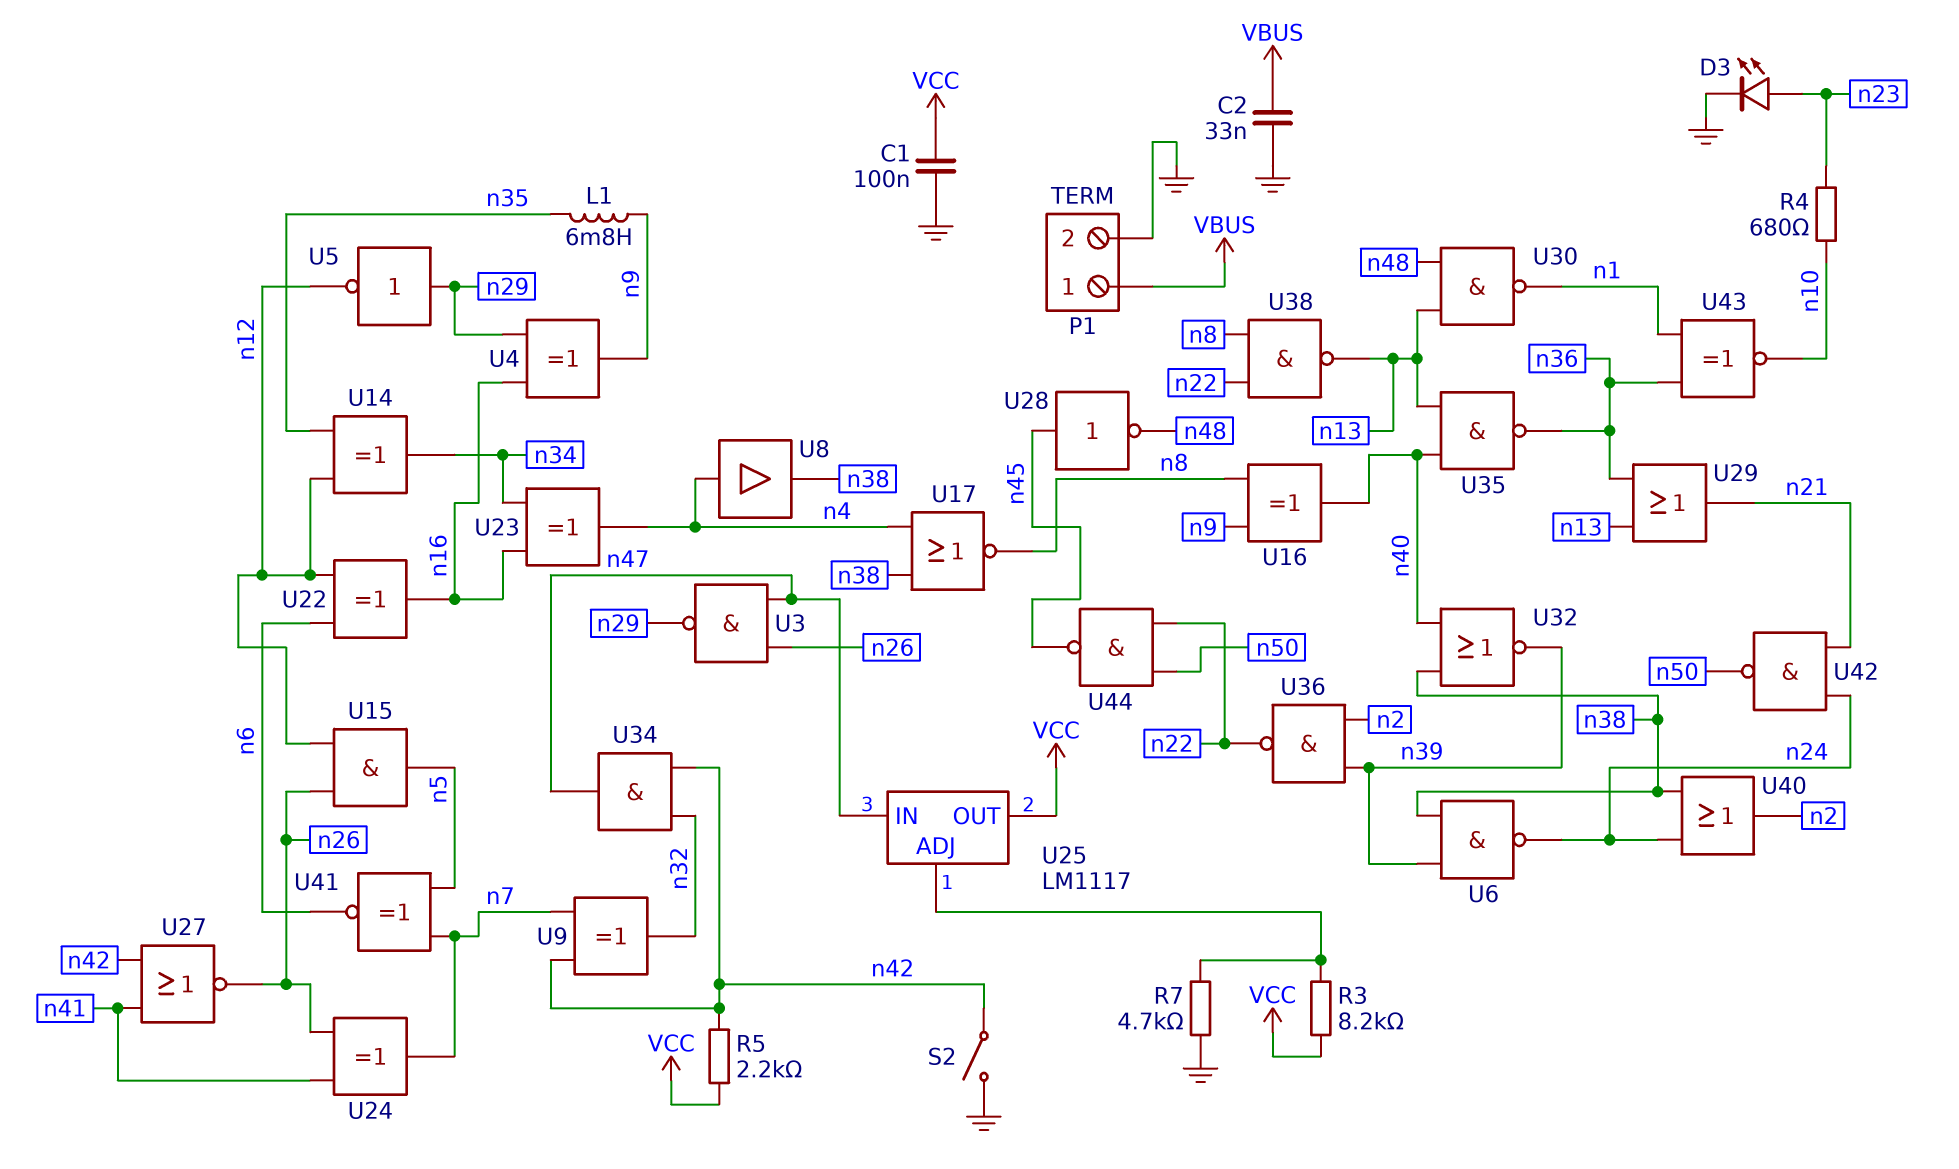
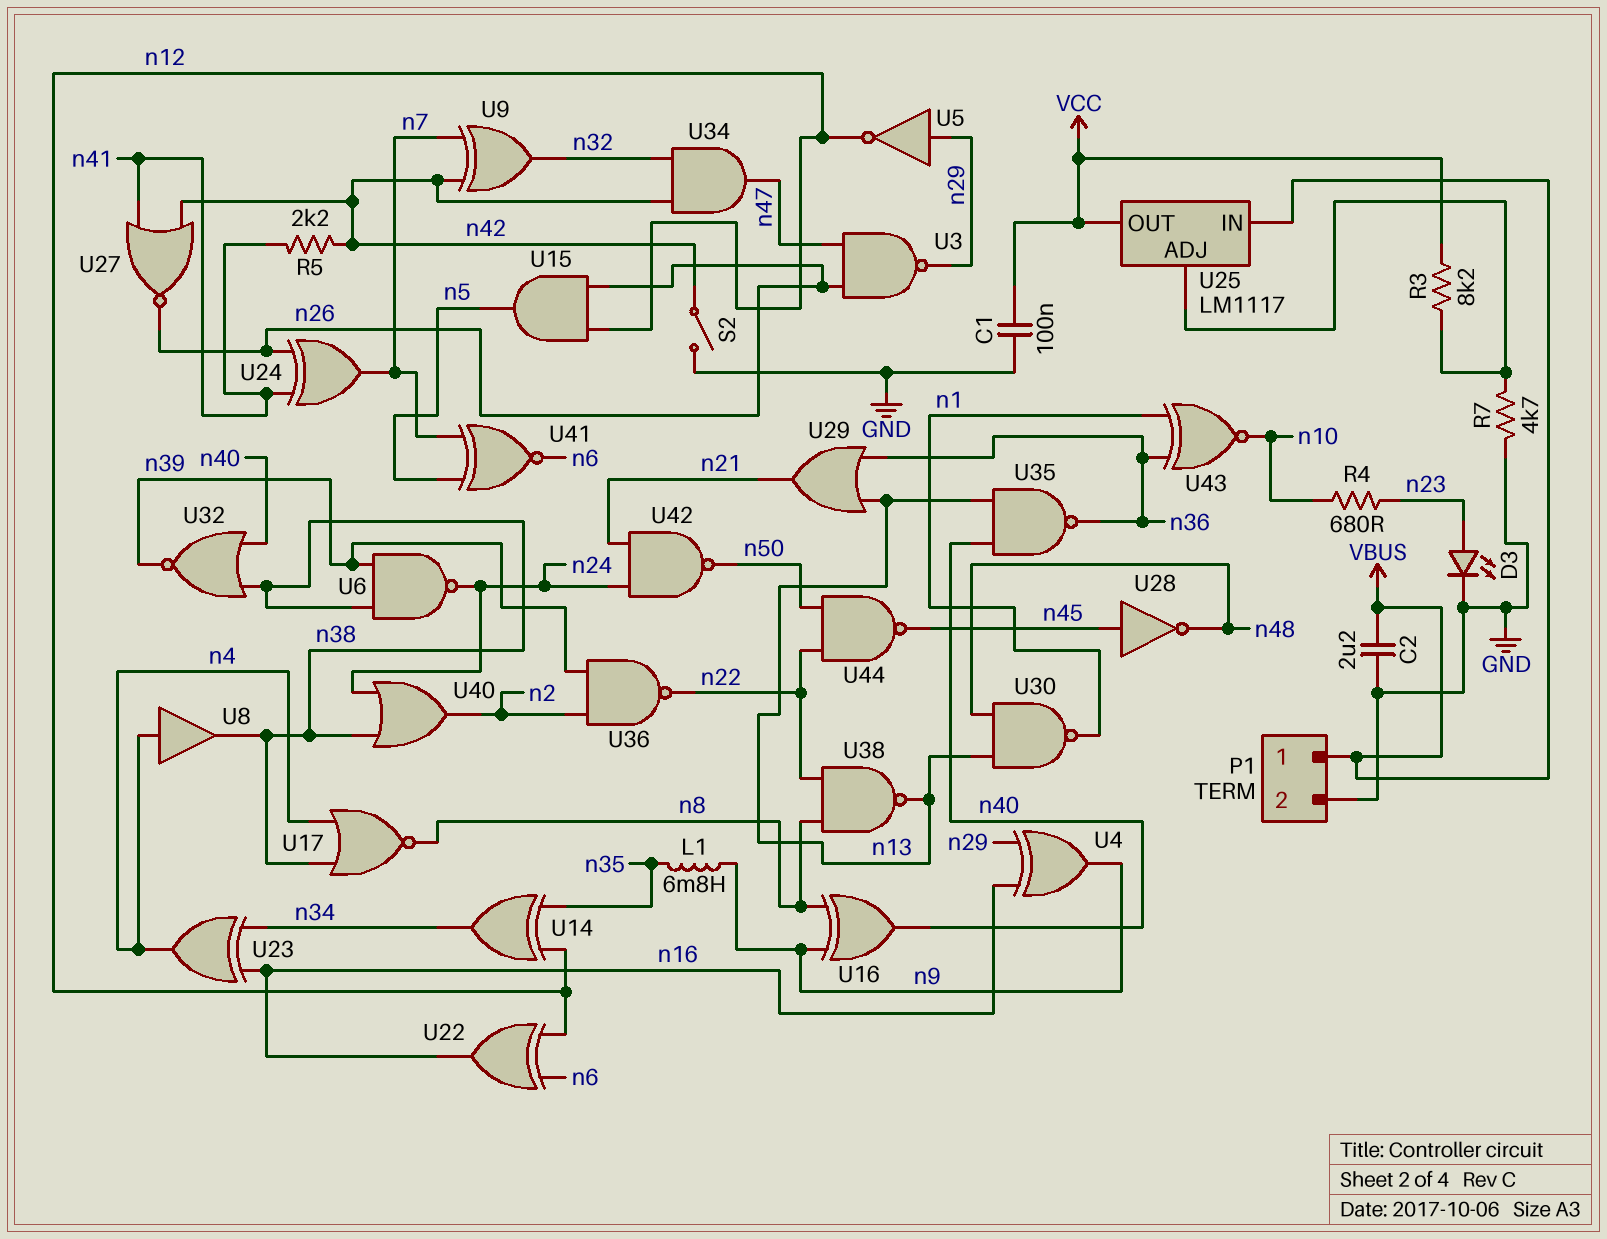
C2: 33nF (GND, VBUS) -> 2.2uF (GND, VBUS)
R5: 2.2k (VCC, n42) -> 2.2k (n41, n42)
U25 pin IN: n47 -> VBUS

